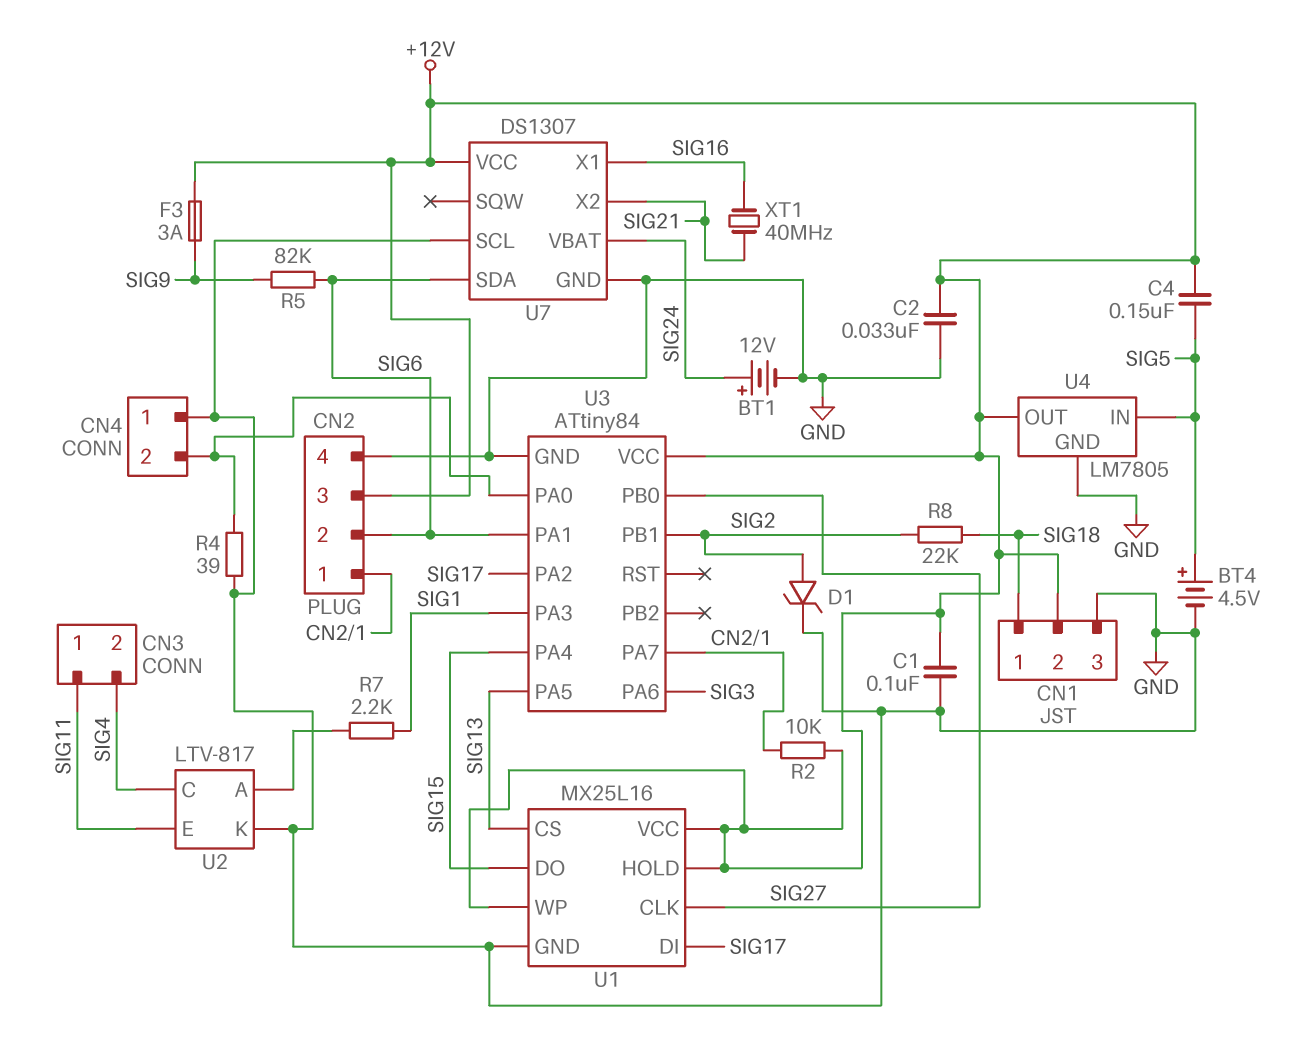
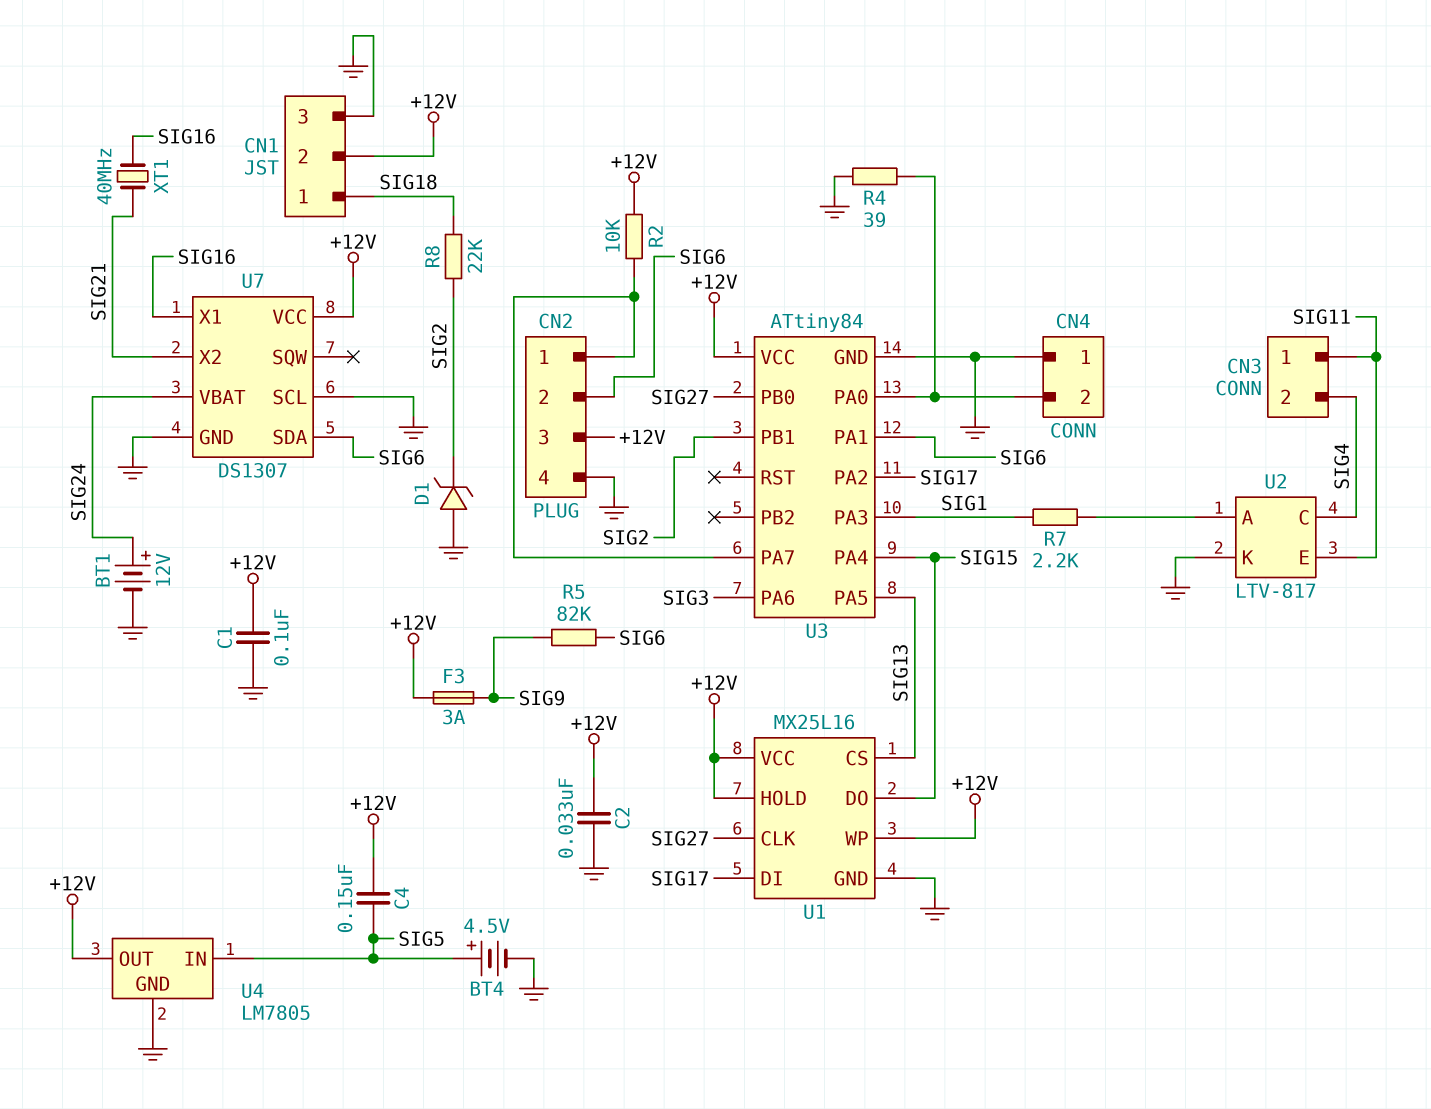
D1: zener (A SIG2, K GND) -> zener (A GND, K SIG2)

